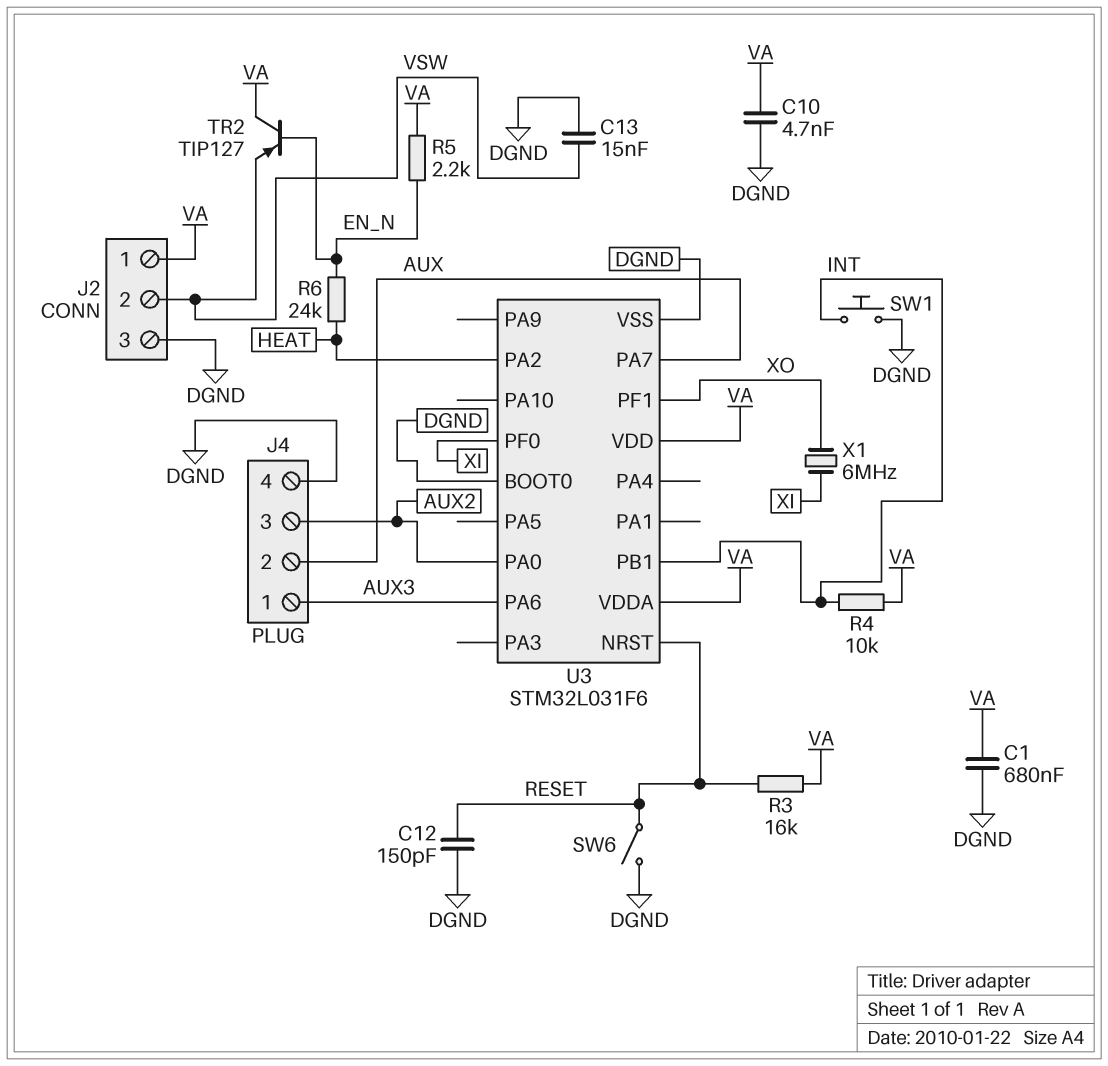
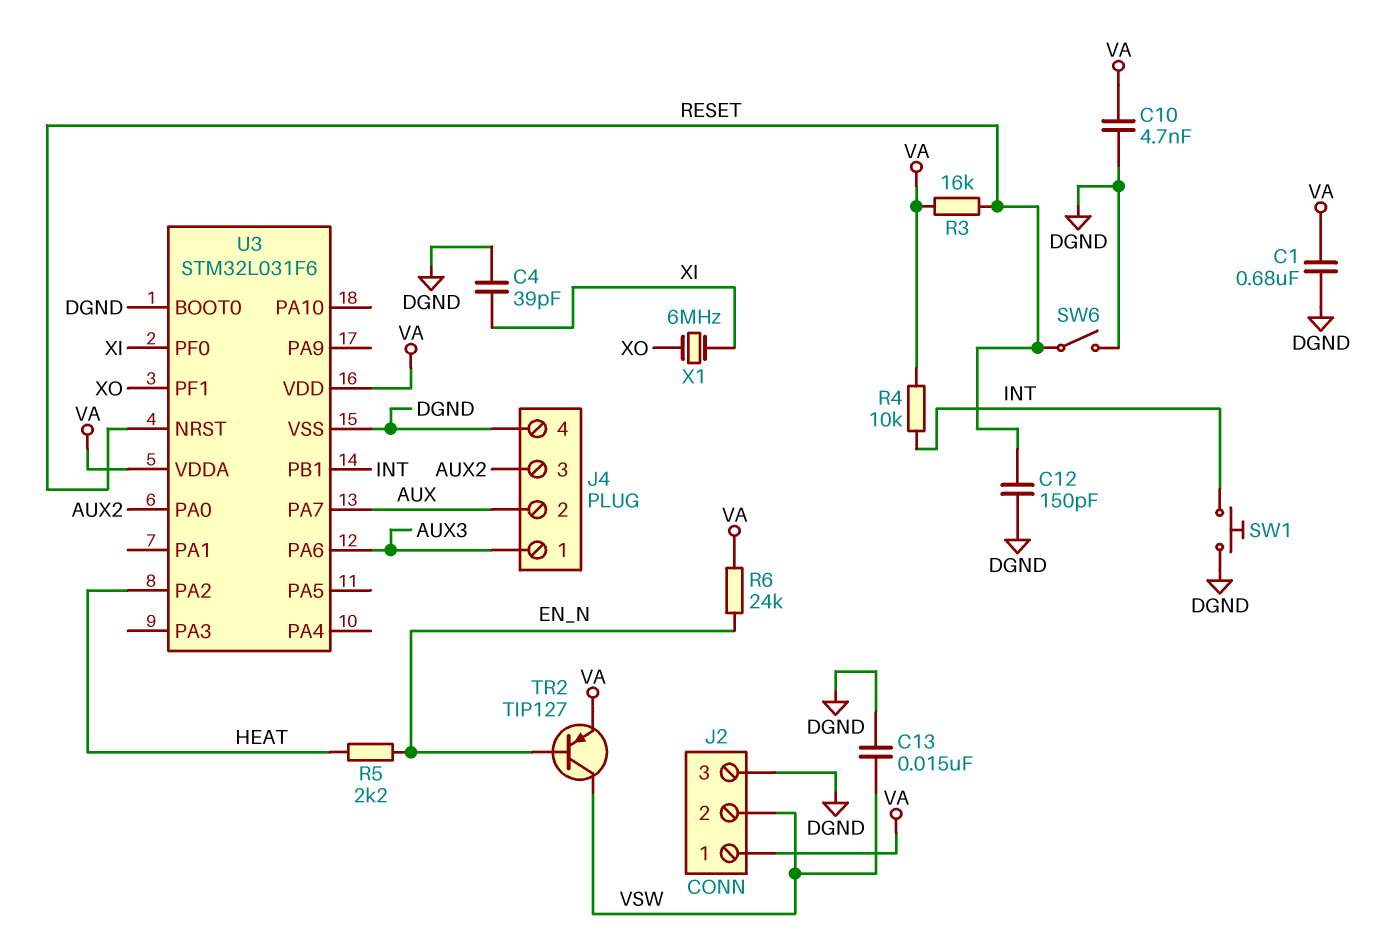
C4: none -> 39pF (DGND, XI)
R5: 2.2k (EN_N, VA) -> 2.2k (EN_N, HEAT)
R6: 24k (EN_N, HEAT) -> 24k (EN_N, VA)
TR2: PNP TIP127 (B EN_N, C VA, E VSW) -> PNP TIP127 (B EN_N, C VSW, E VA)

